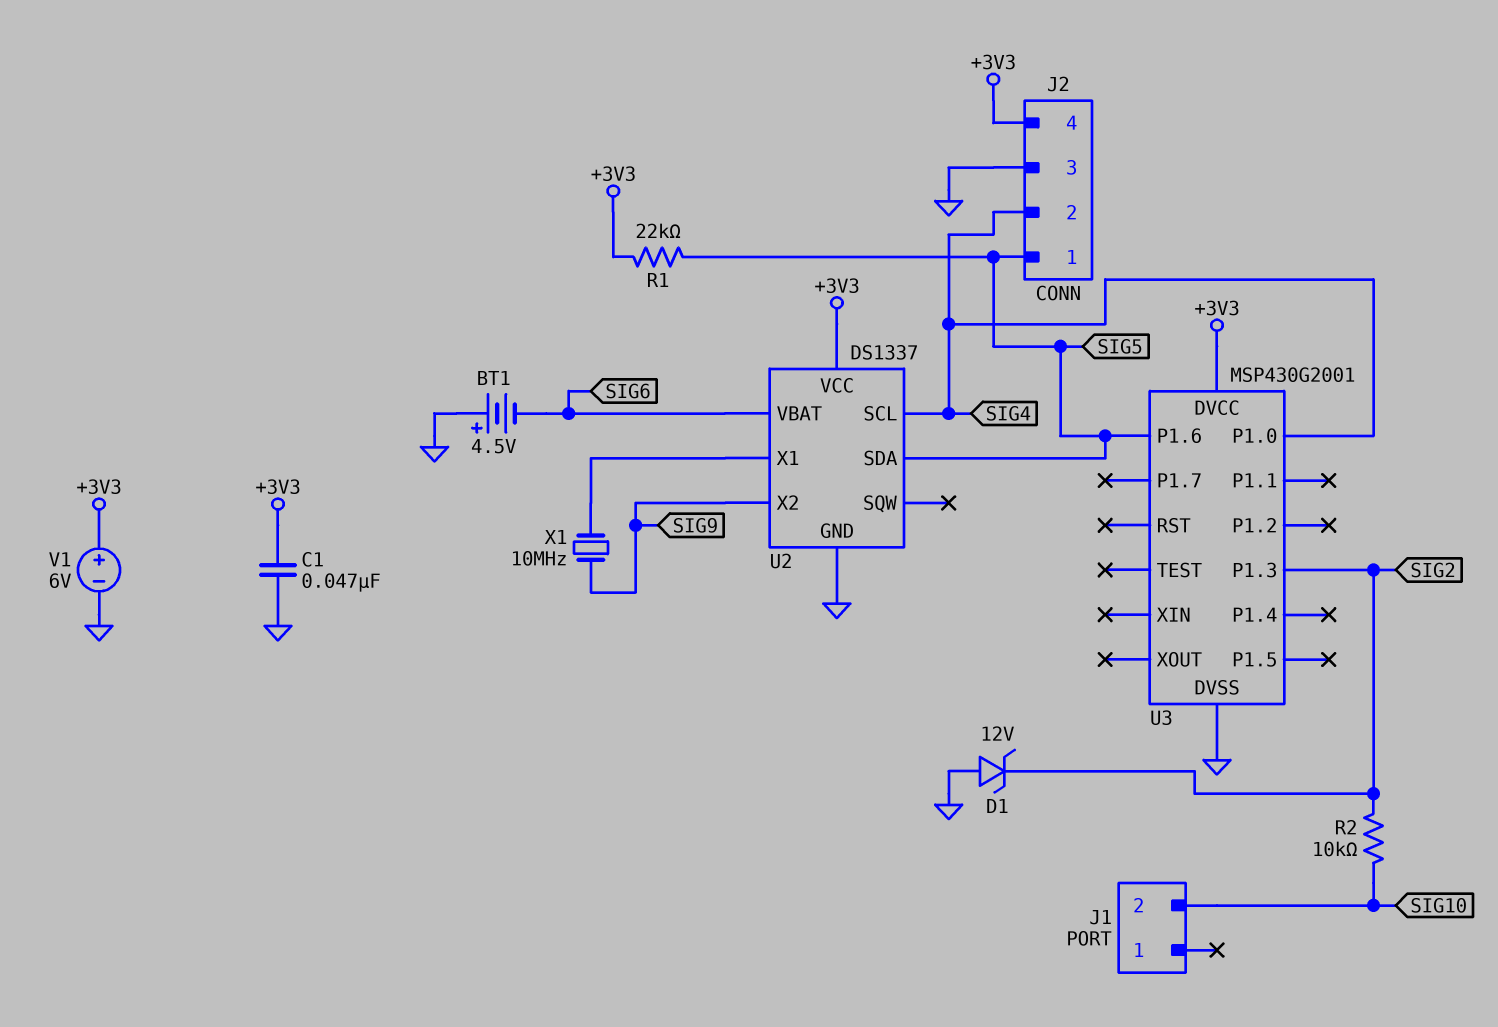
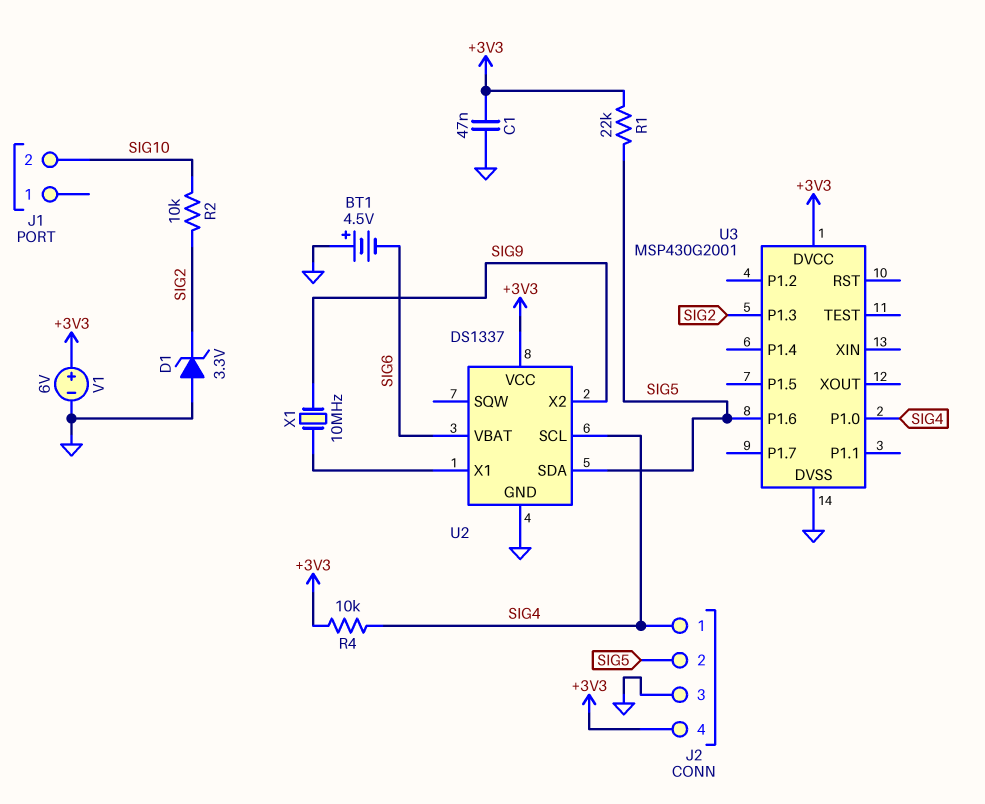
D1: zener 12V (A GND, K SIG2) -> zener 3.3V (A GND, K SIG2)
J2 pin 1: SIG5 -> SIG4
J2 pin 2: SIG4 -> SIG5
R4: none -> 10k (+3V3, SIG4)

